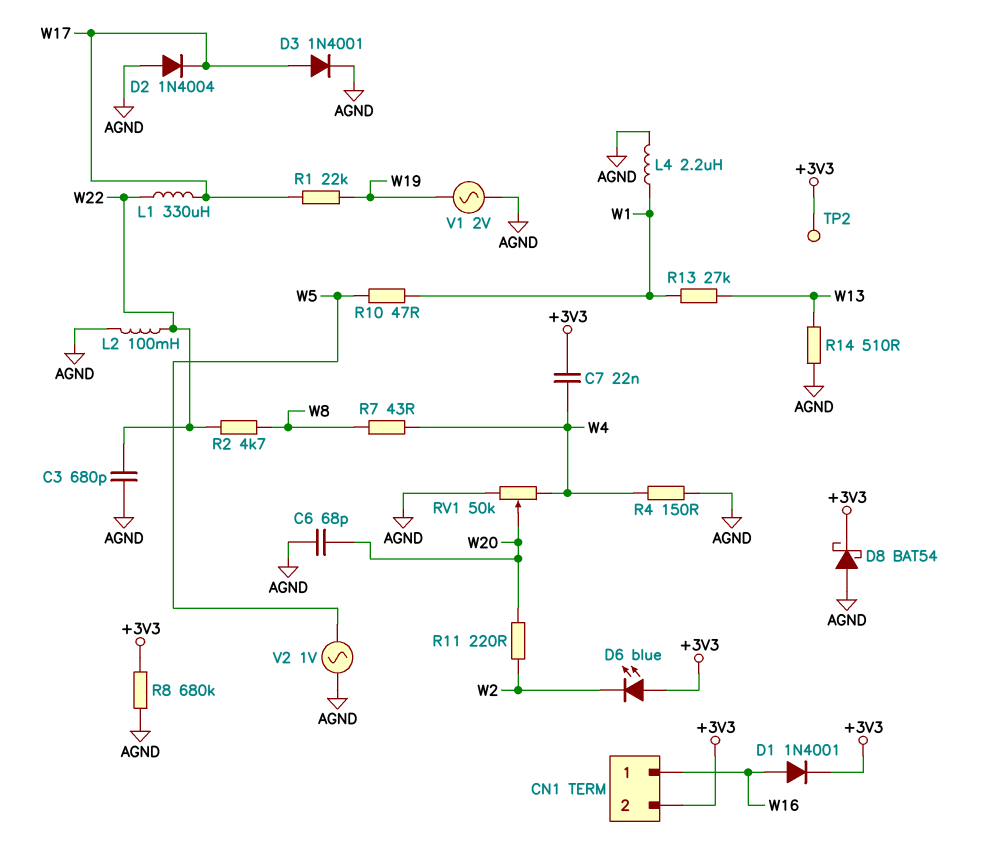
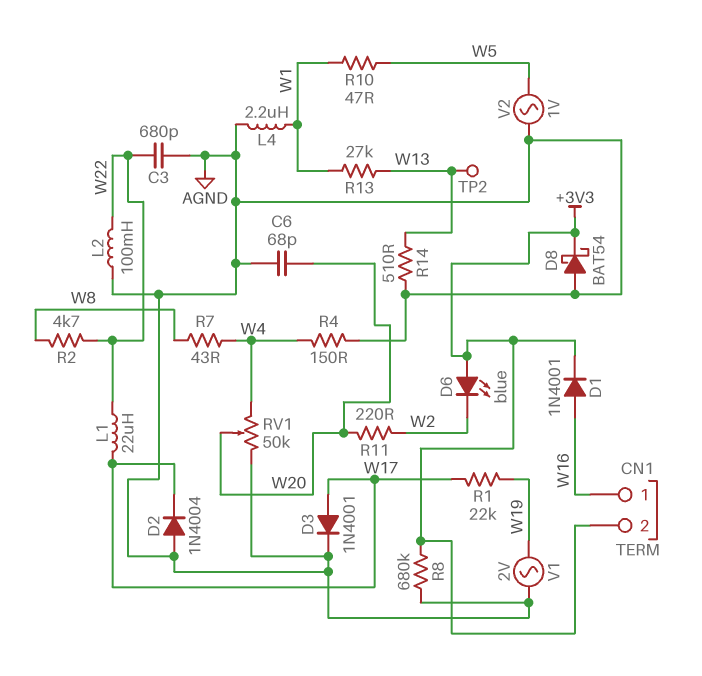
C7: 22nF (+3V3, W4) -> none
L1: 330uH (W17, W22) -> 22uH (W17, W22)
TP2: test point (+3V3) -> test point (W13)

